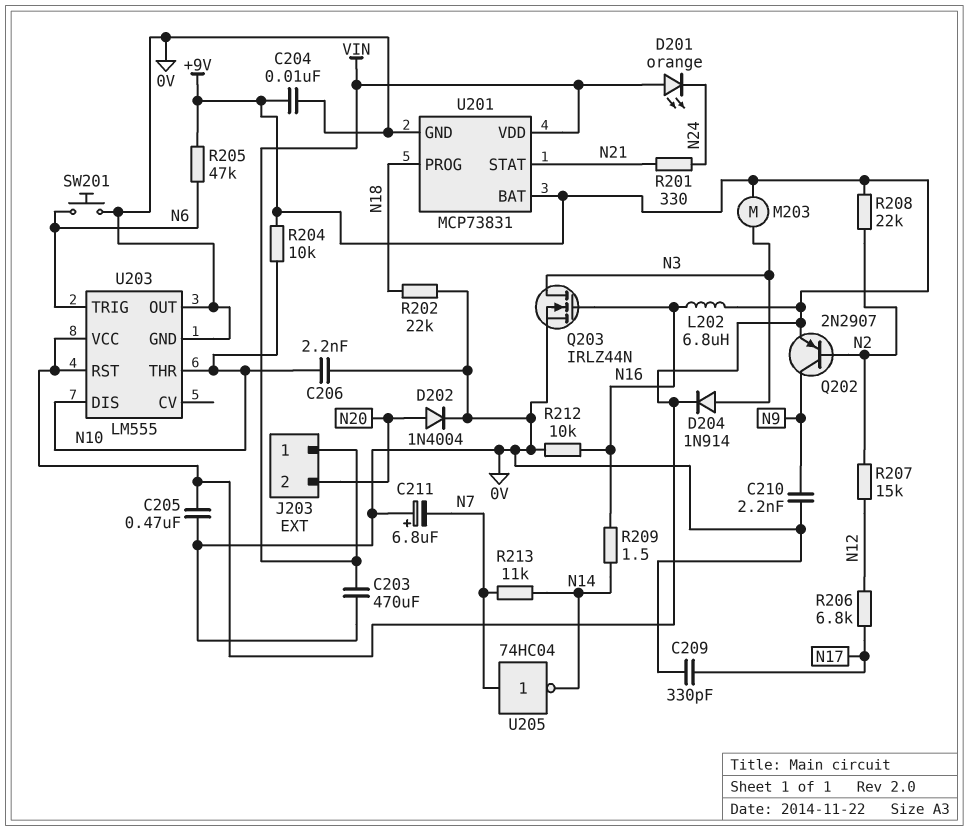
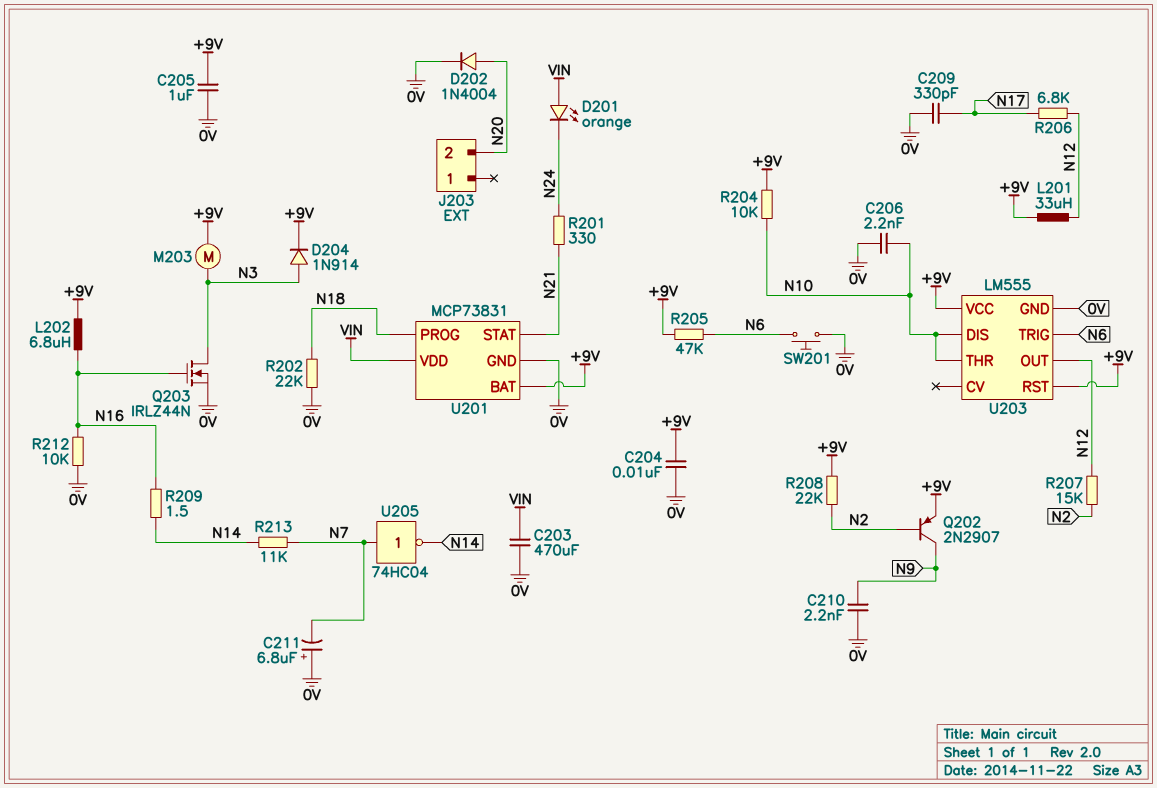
C205: 470nF (+9V, 0V) -> 1uF (+9V, 0V)
J203 pin 1: VIN -> none
L201: none -> 33uH (+9V, N12)
U203 pin OUT: 0V -> N12

